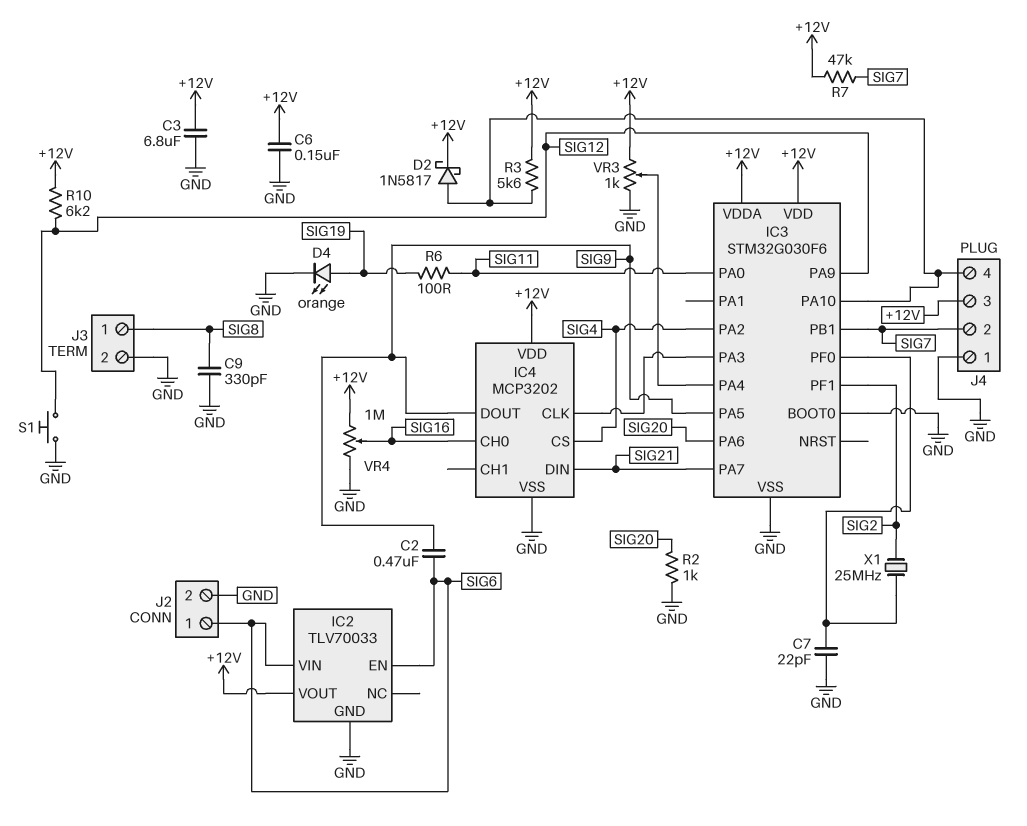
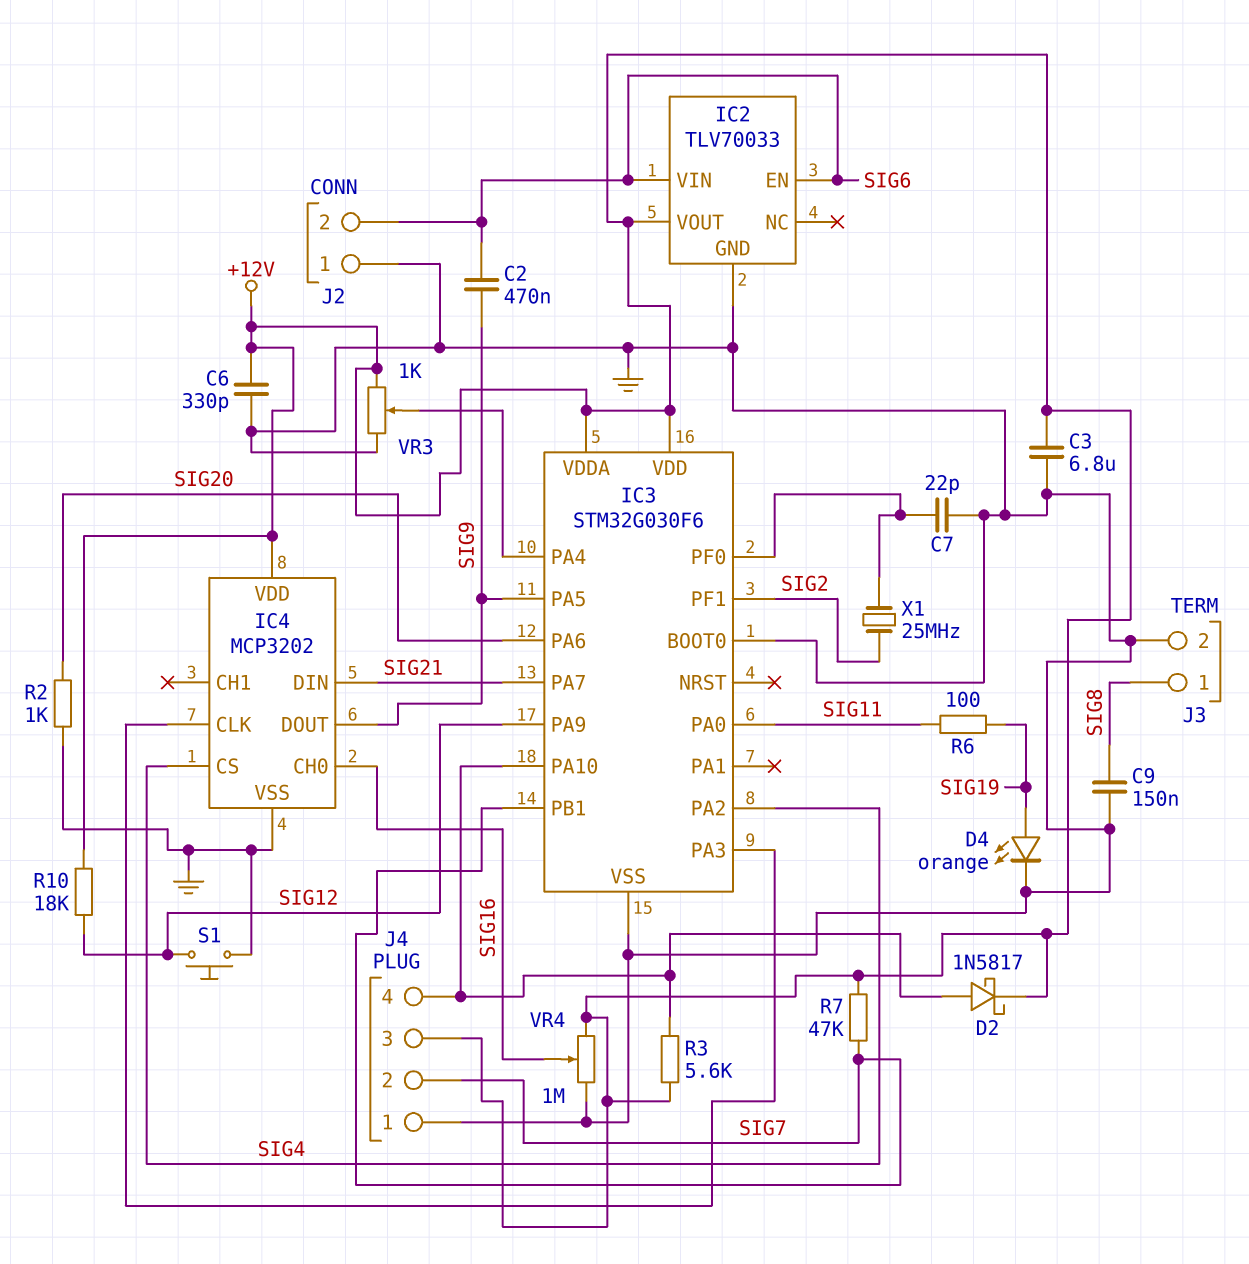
C6: 150nF (+12V, GND) -> 330pF (+12V, GND)
C9: 330pF (GND, SIG8) -> 150nF (GND, SIG8)
J2 pin 1: SIG6 -> GND
J2 pin 2: GND -> SIG6
R10: 6.2k (+12V, SIG12) -> 18k (+12V, SIG12)

